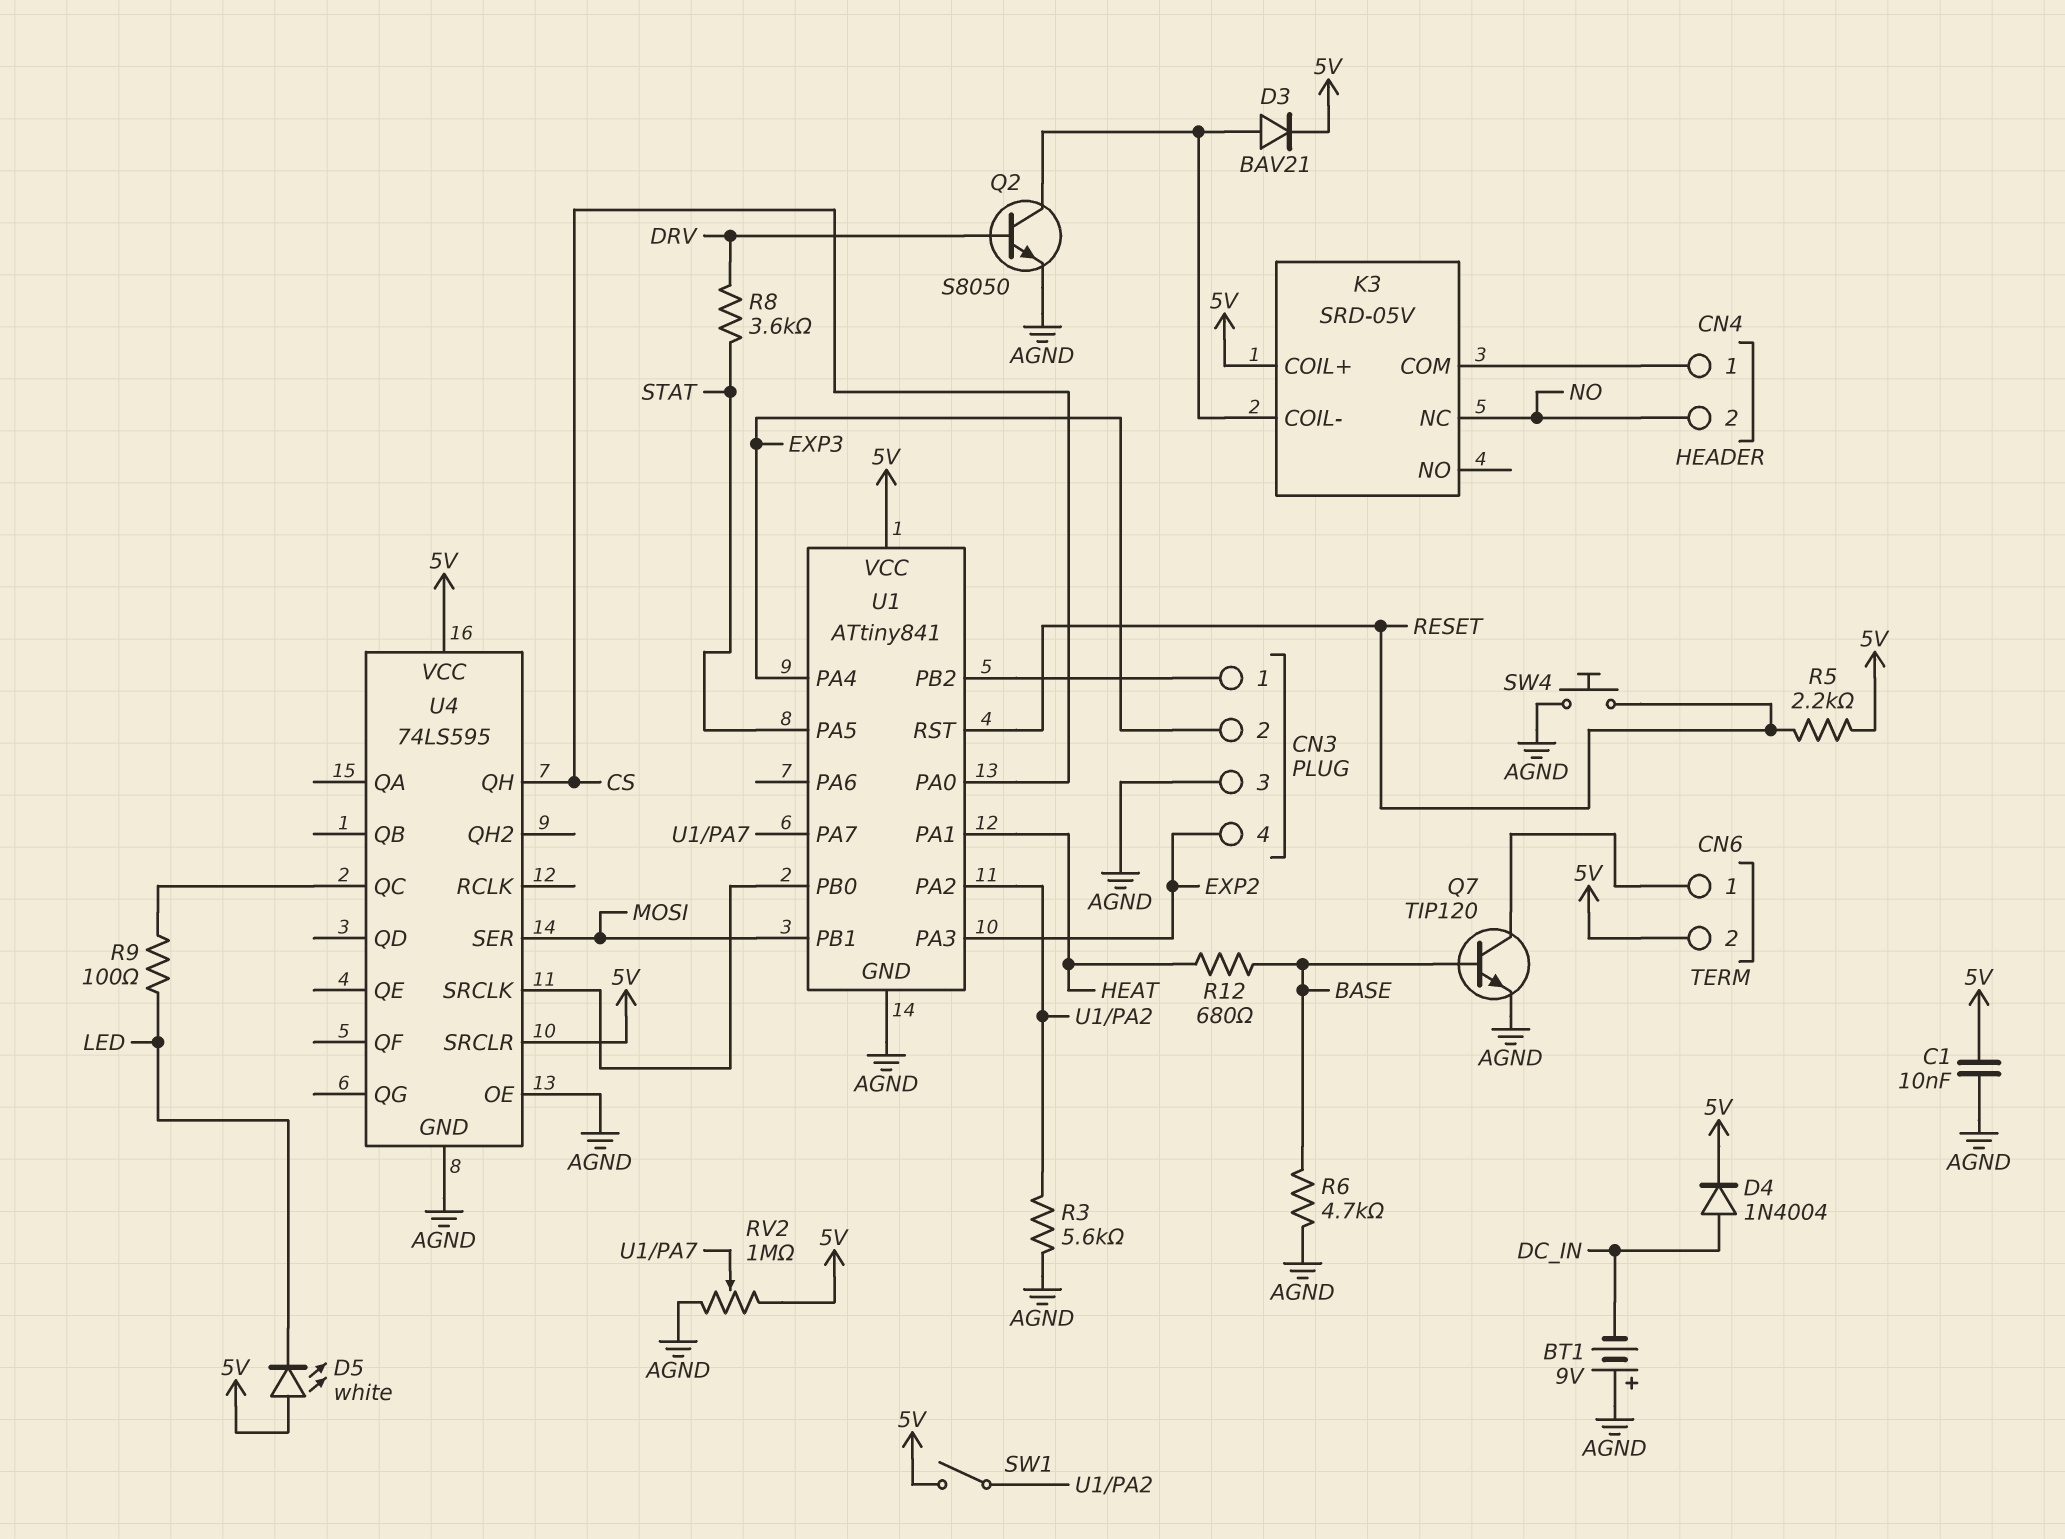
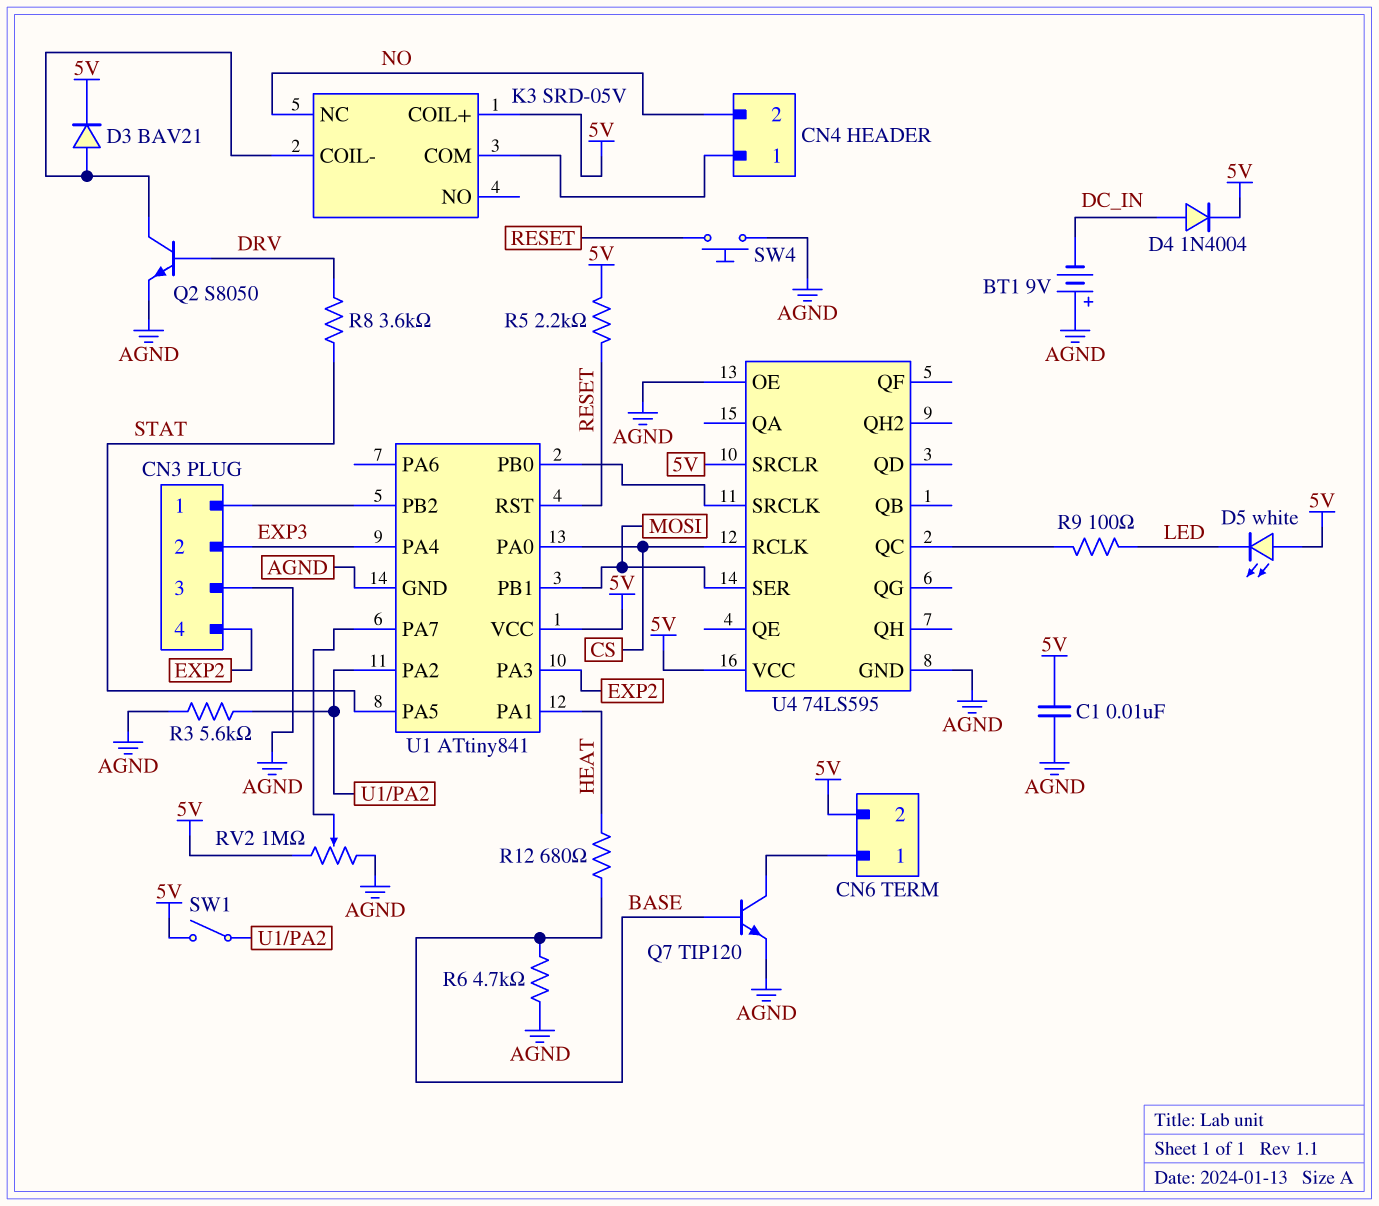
U4 pin QH: CS -> none
U4 pin RCLK: none -> CS

